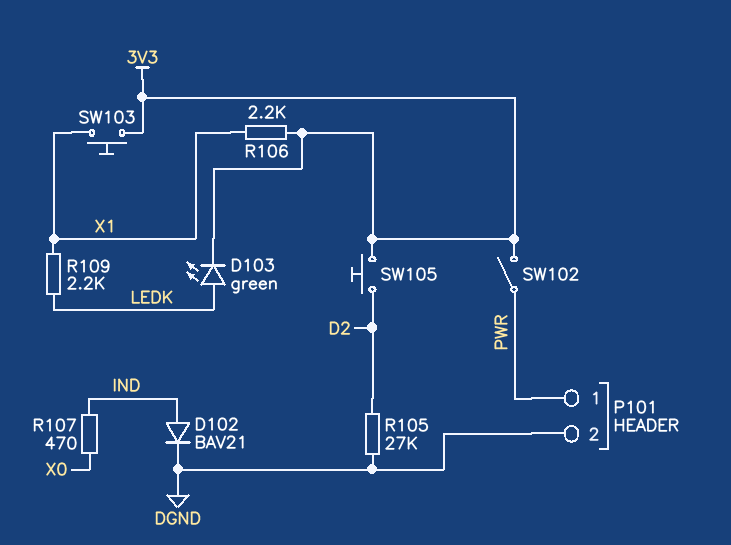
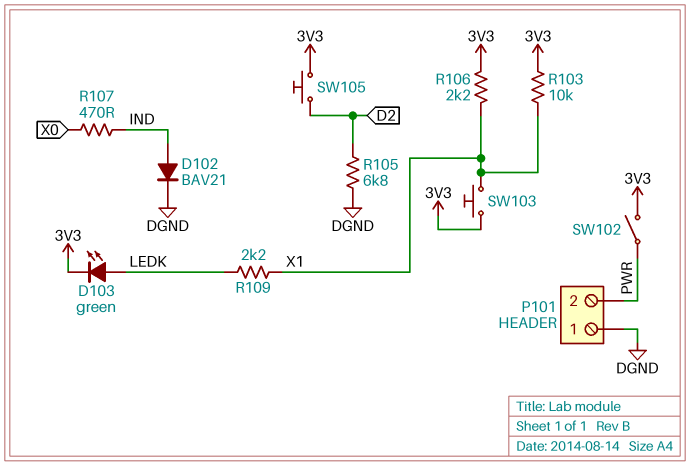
P101 pin 1: PWR -> DGND
P101 pin 2: DGND -> PWR
R103: none -> 10k (3V3, X1)
R105: 27k (D2, DGND) -> 6.8k (D2, DGND)

